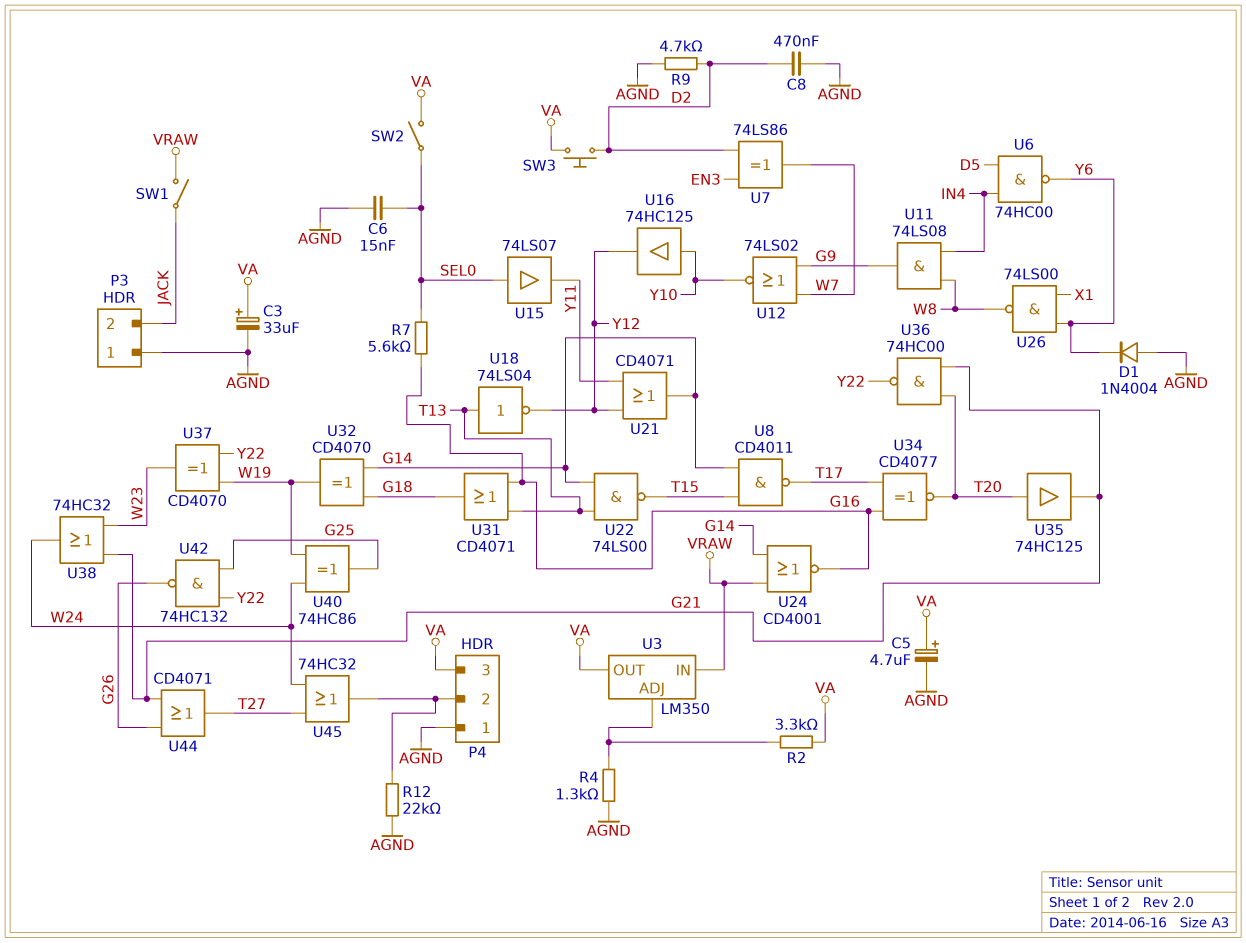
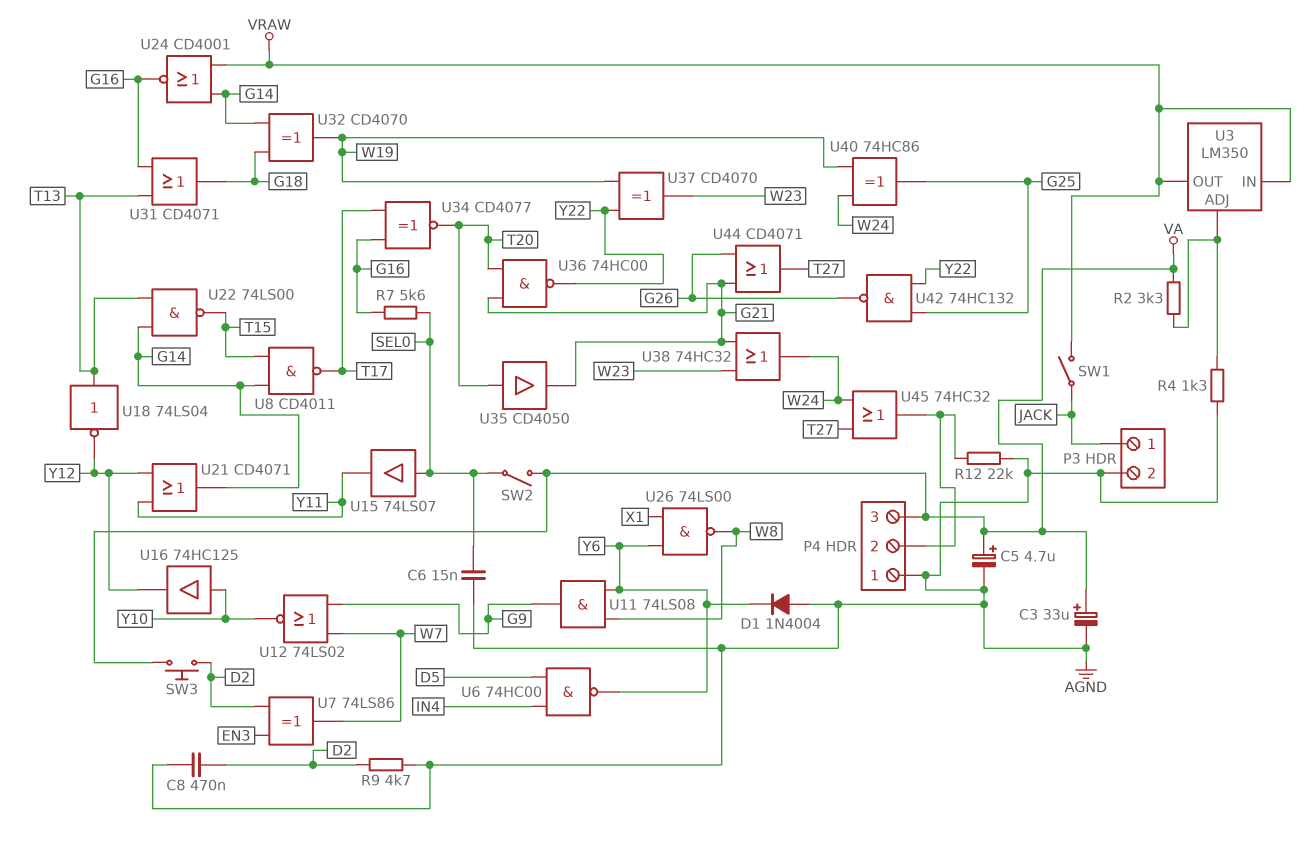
P3 pin 1: AGND -> JACK
P3 pin 2: JACK -> AGND
U3 pin OUT: VA -> VRAW
U11: AND 74LS08 (in IN4, in W8, out G9) -> AND 74LS08 (in W8, in Y6, out G9)
U35: buffer 74HC125 (in T20, out G21) -> buffer CD4050 (in T20, out G21)

